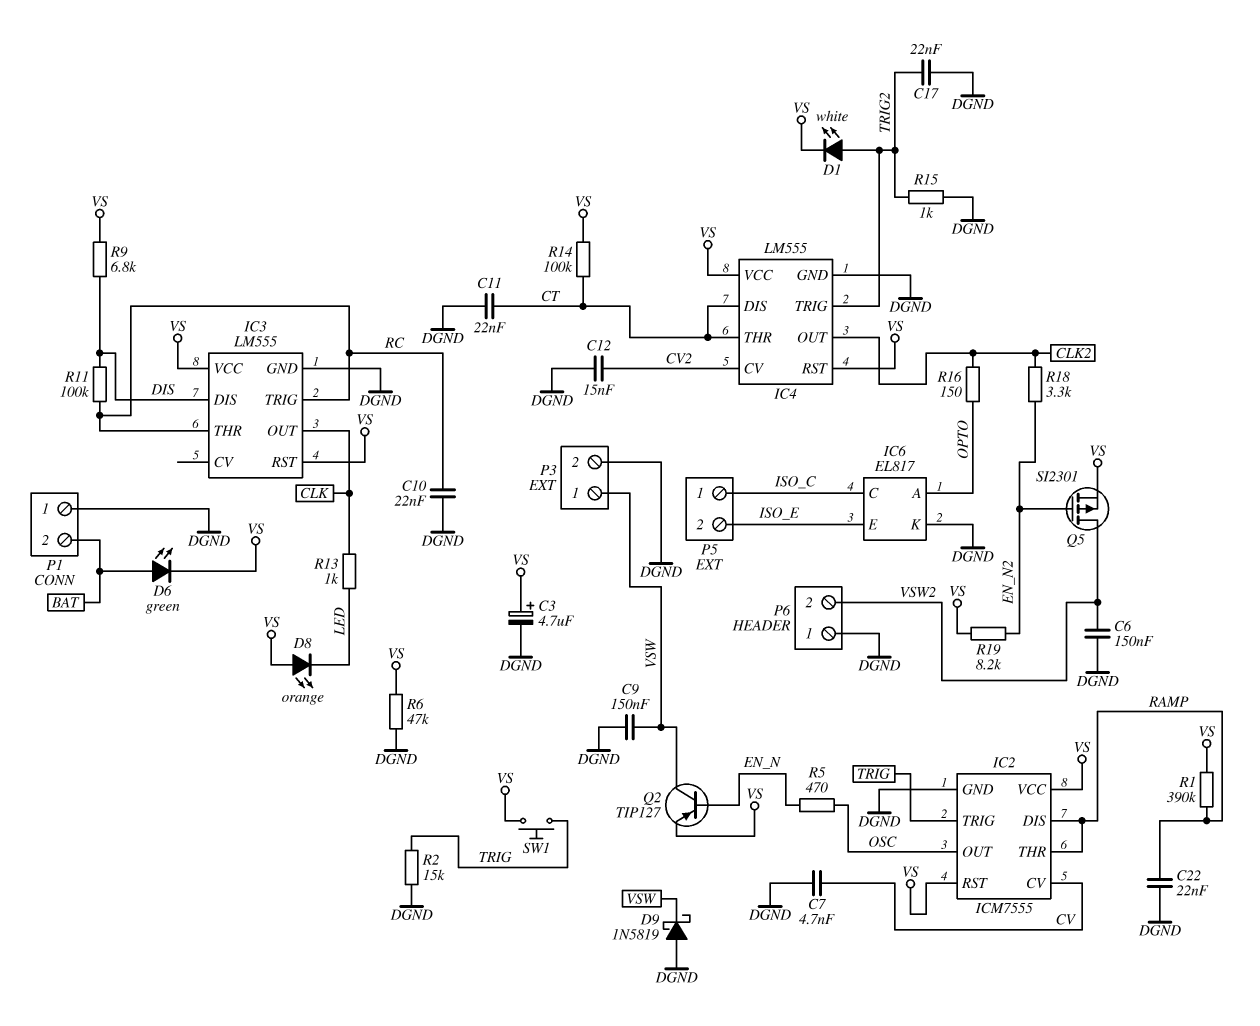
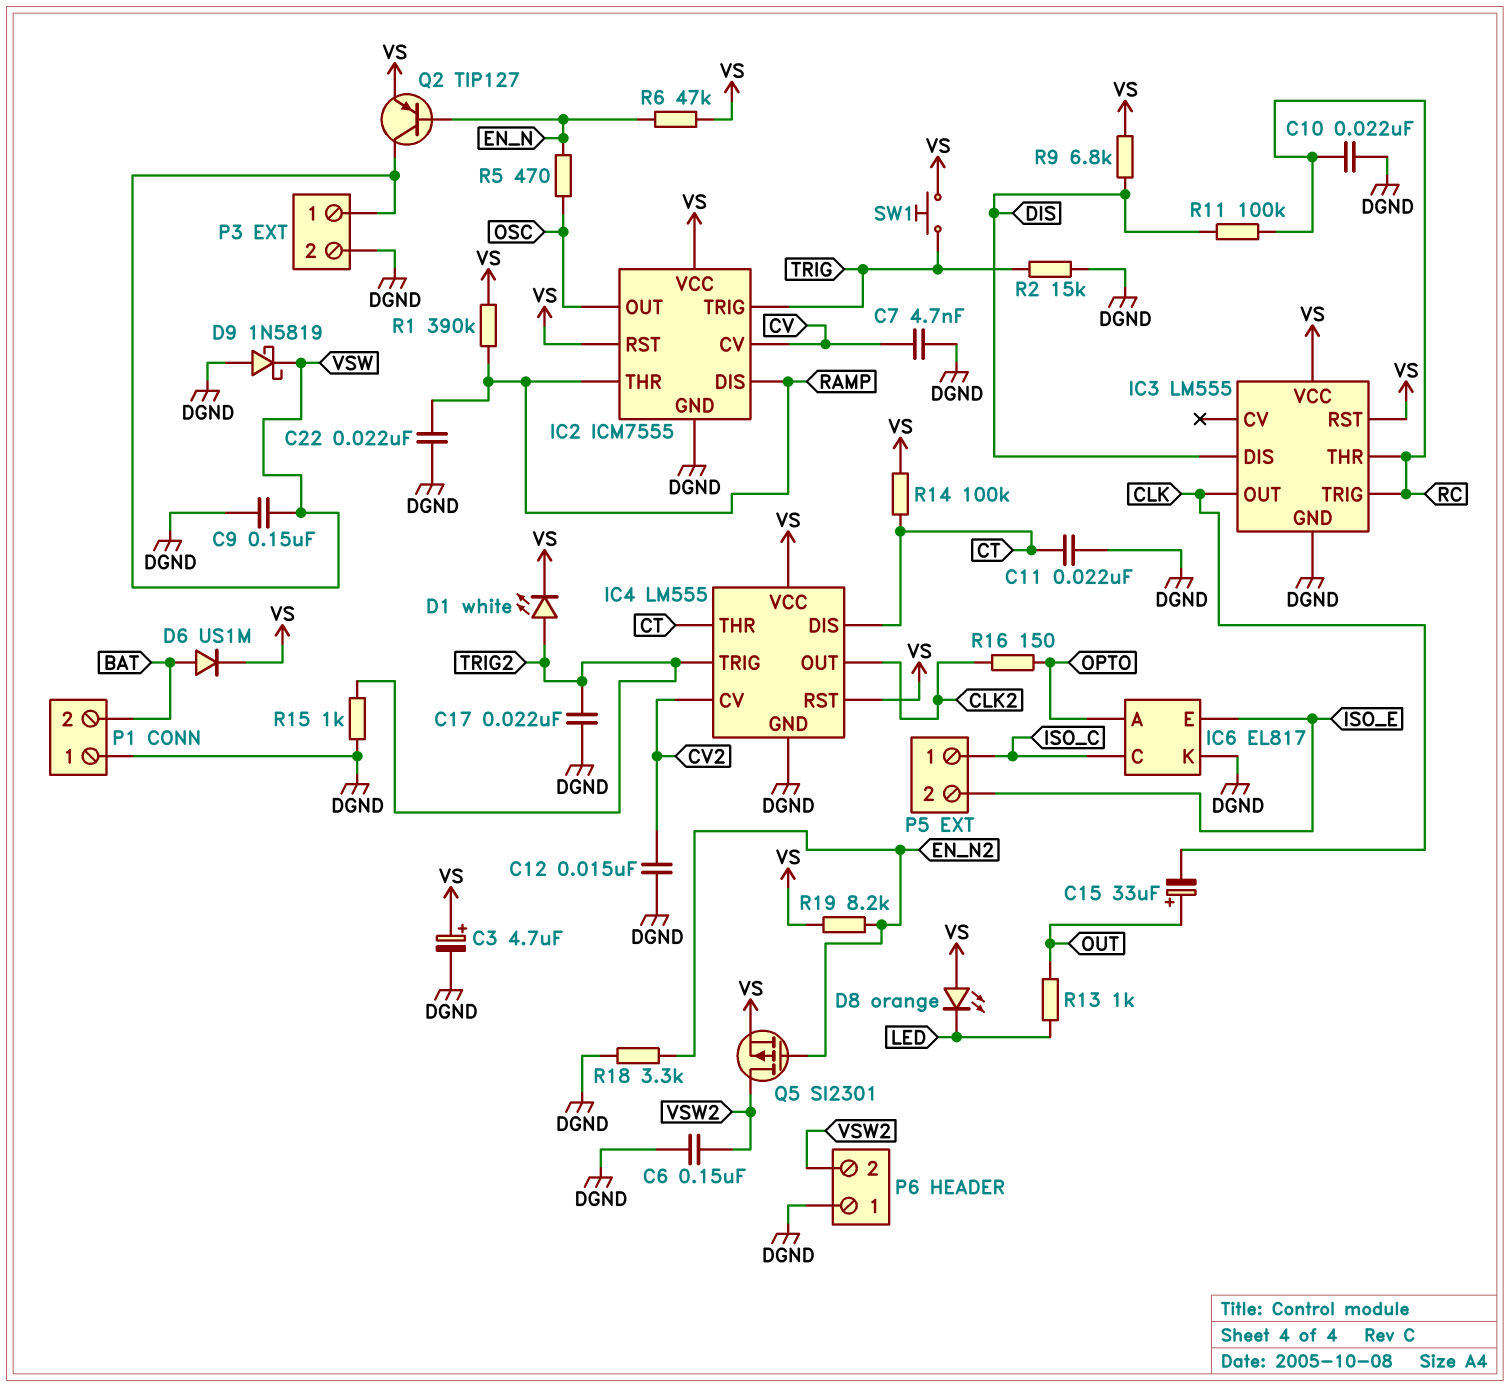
C15: none -> 33uF (plus OUT, minus CLK)
D6: LED green (A BAT, K VS) -> diode US1M (A BAT, K VS)
R6: 47k (DGND, VS) -> 47k (EN_N, VS)
R13: 1k (CLK, LED) -> 1k (LED, OUT)
R18: 3.3k (CLK2, EN_N2) -> 3.3k (DGND, EN_N2)

